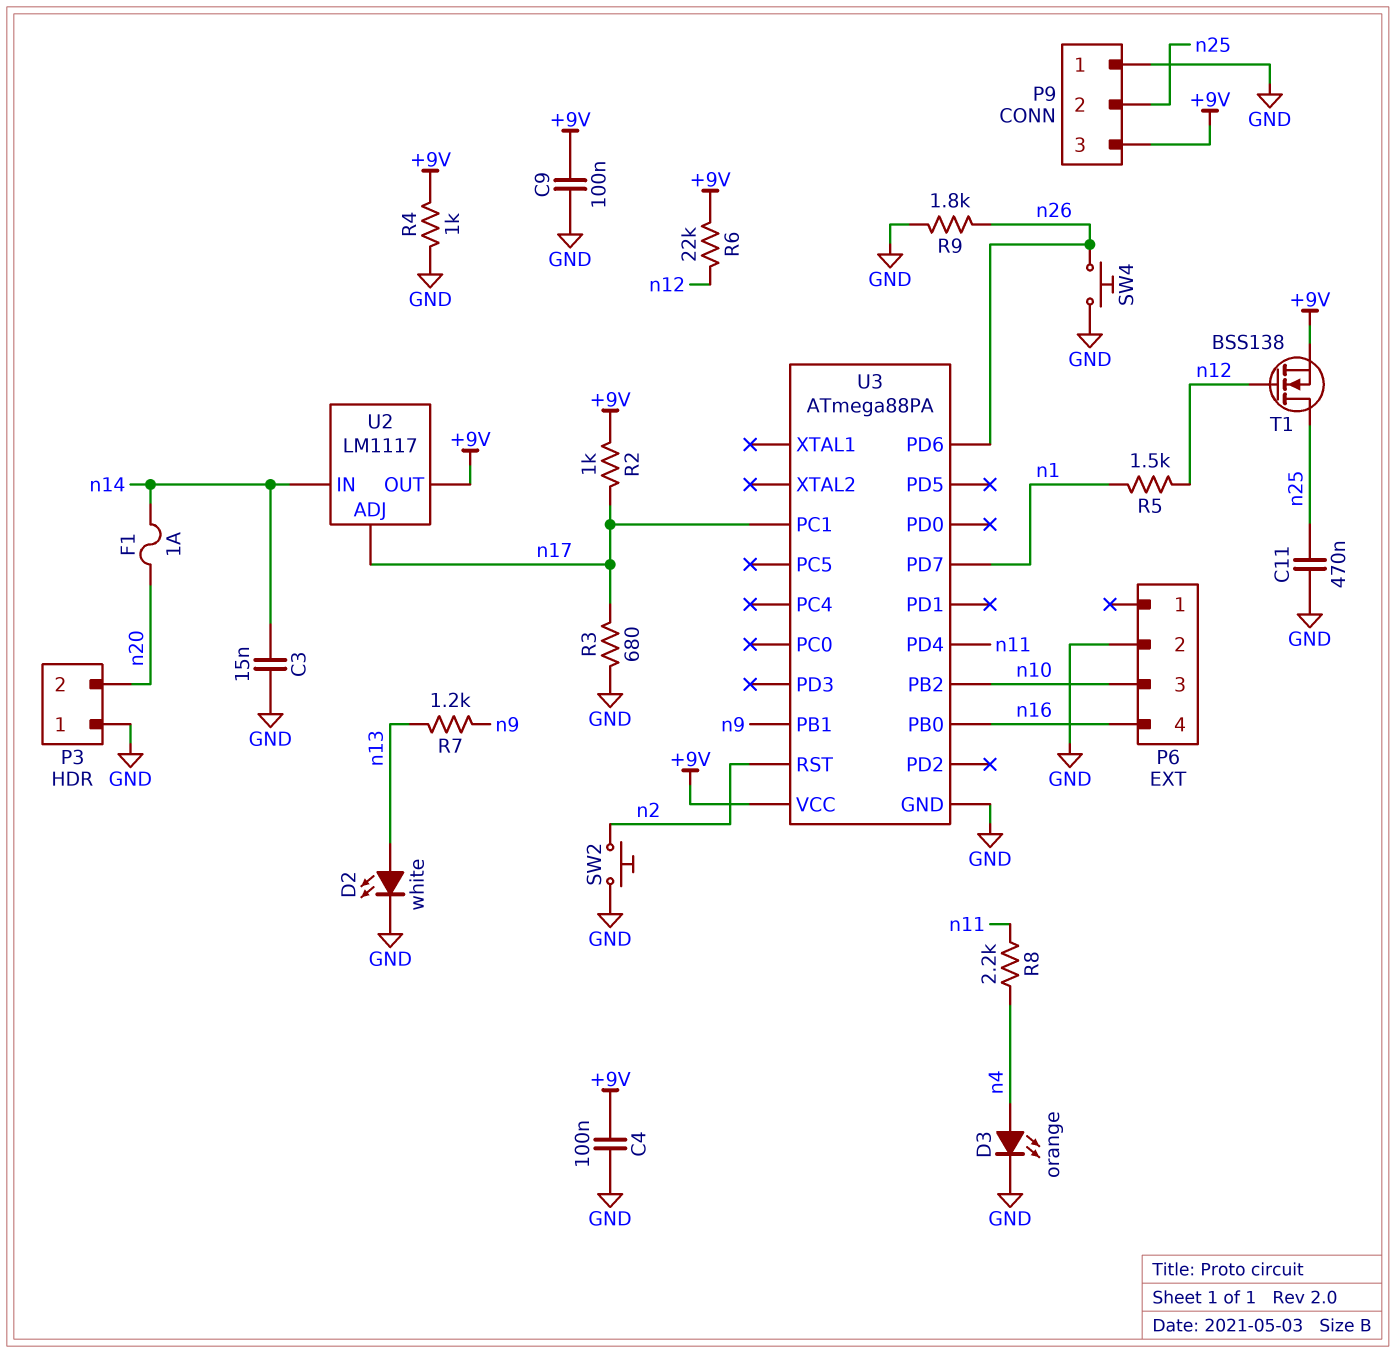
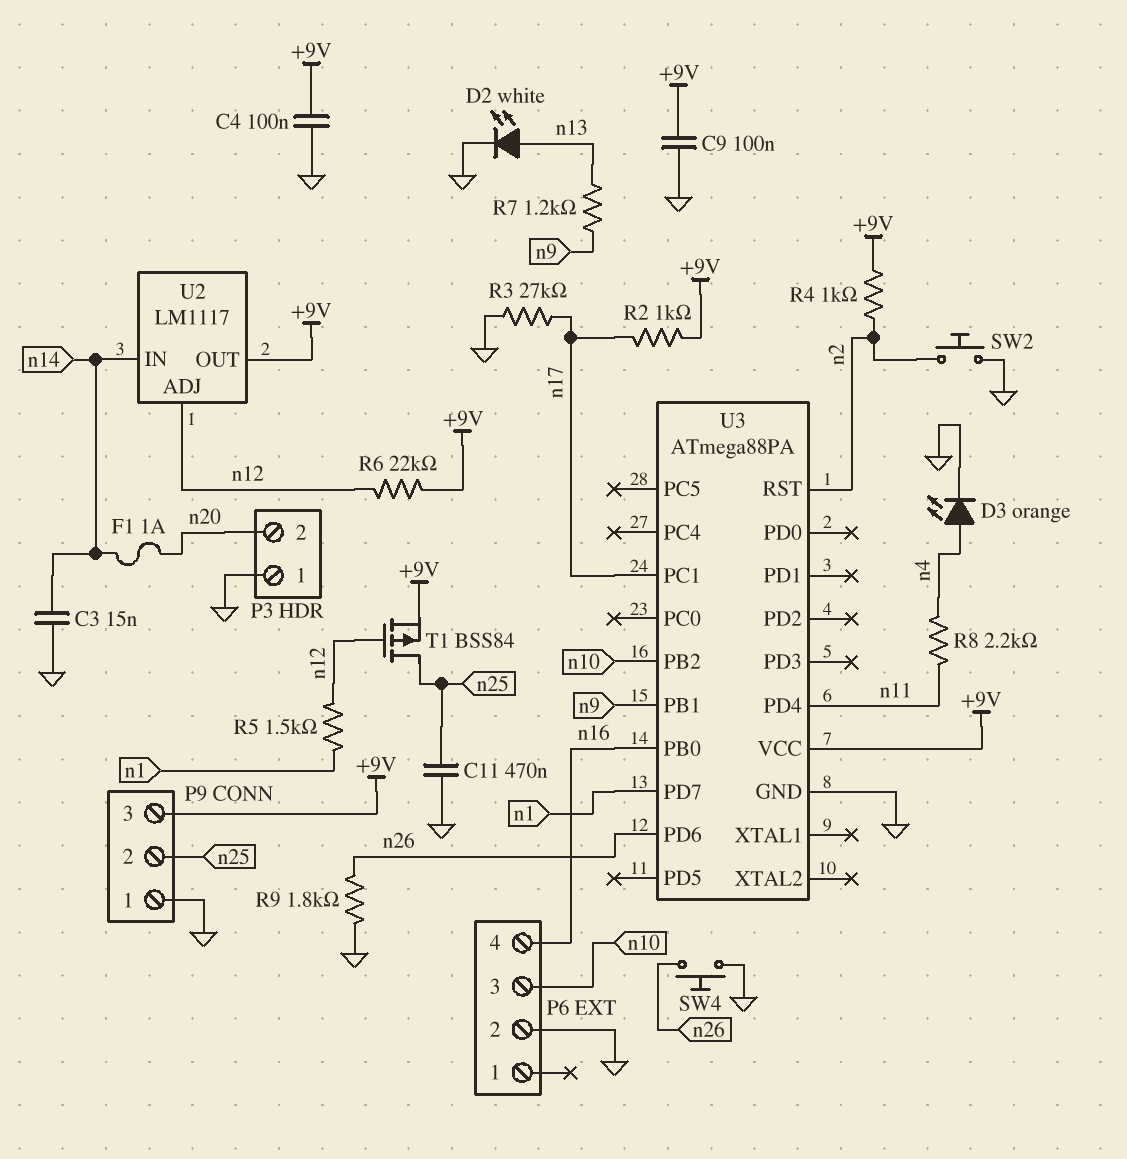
R3: 680 (GND, n17) -> 27k (GND, n17)
R4: 1k (+9V, GND) -> 1k (+9V, n2)
T1: NMOS BSS138 (G n12, D n25, S +9V) -> PMOS BSS84 (G n12, D n25, S +9V)
U2 pin ADJ: n17 -> n12

